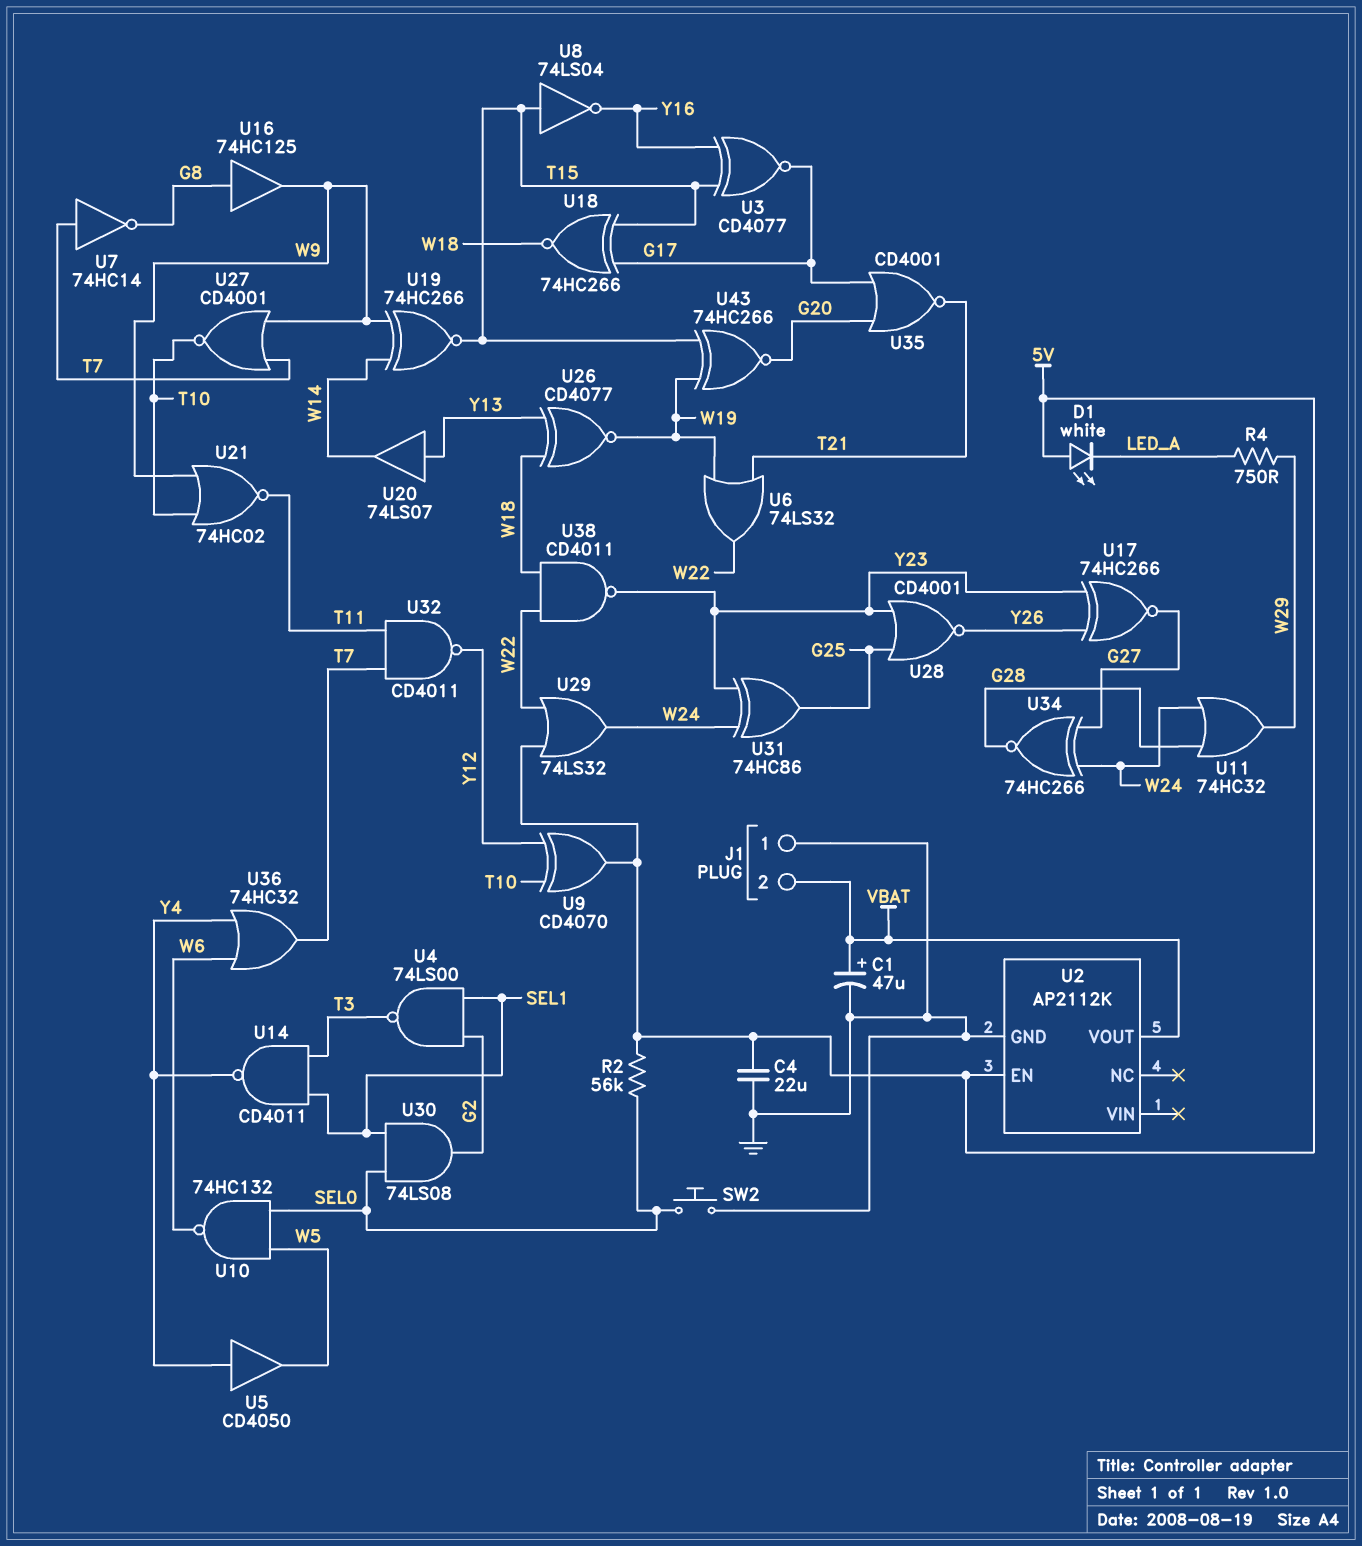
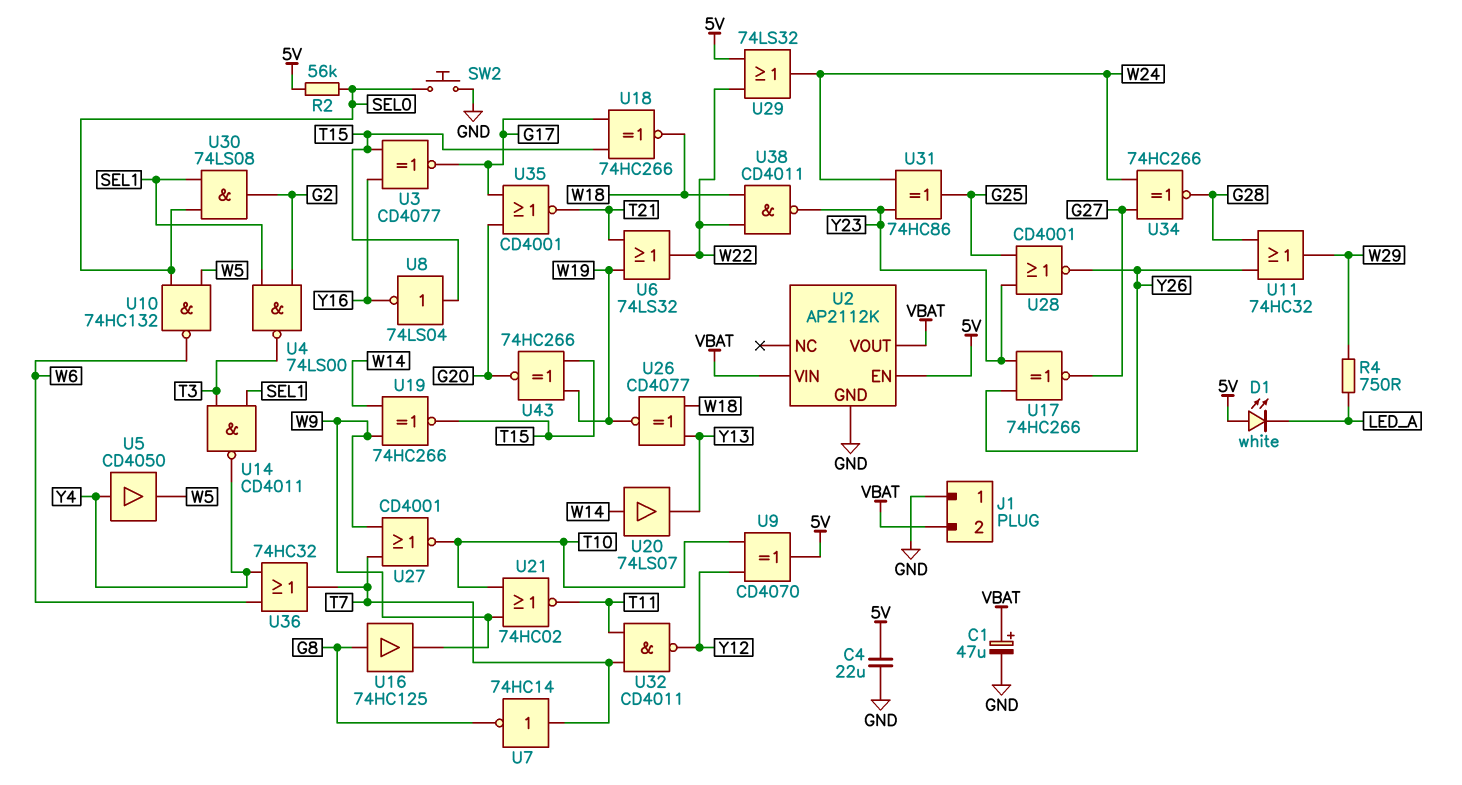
U2 pin VIN: none -> VBAT
U11: OR 74HC32 (in G28, in W24, out W29) -> OR 74HC32 (in G28, in Y26, out W29)
U20: buffer 74LS07 (in Y13, out W14) -> buffer 74LS07 (in W14, out Y13)

